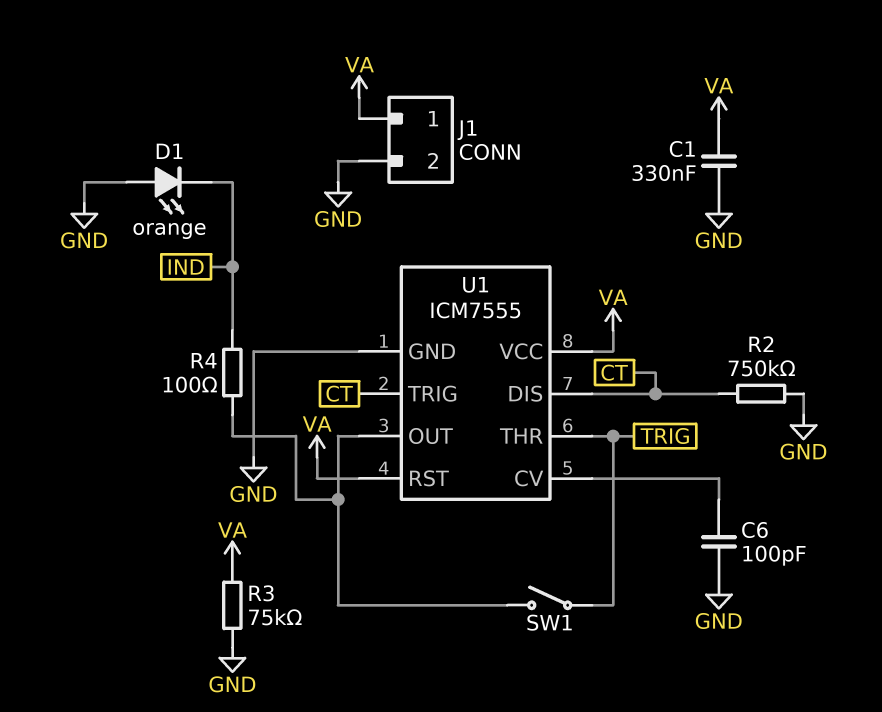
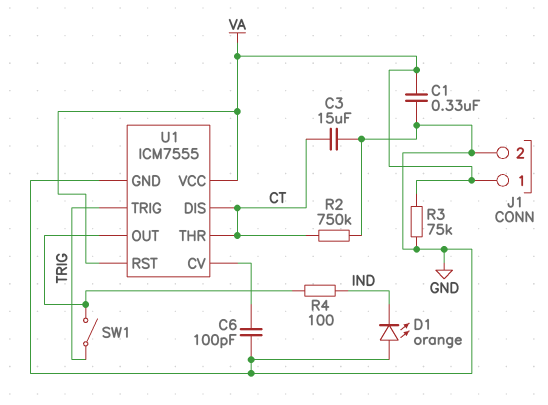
C3: none -> 15uF (CT, GND)
U1 pin THR: TRIG -> CT
U1 pin TRIG: CT -> TRIG

